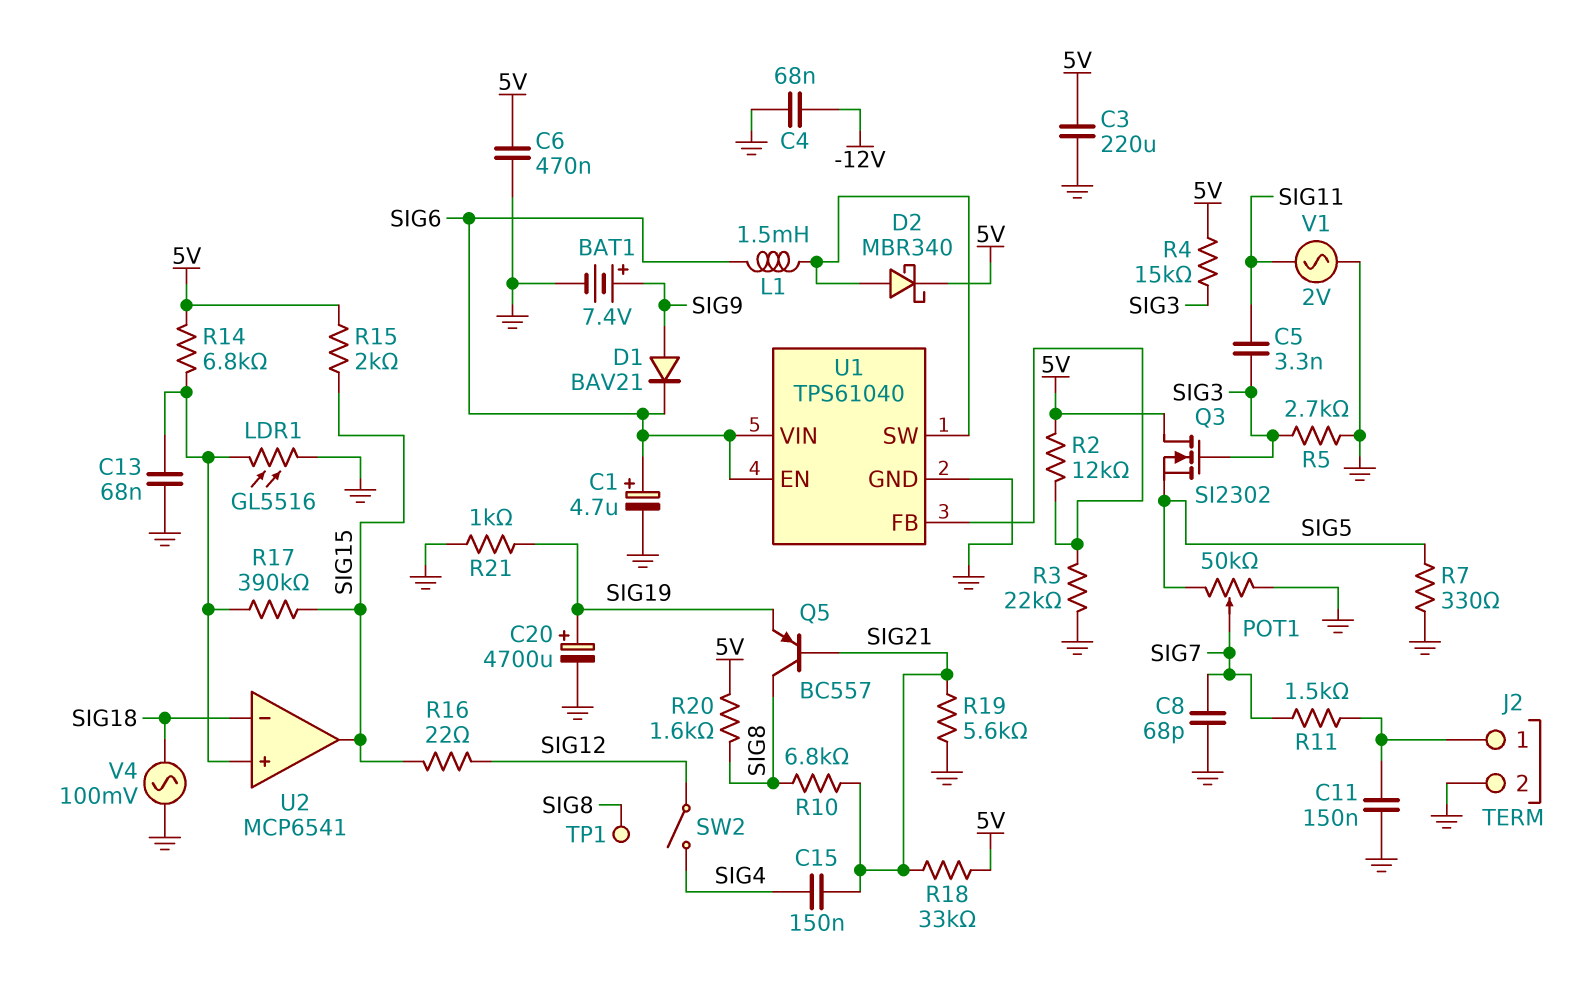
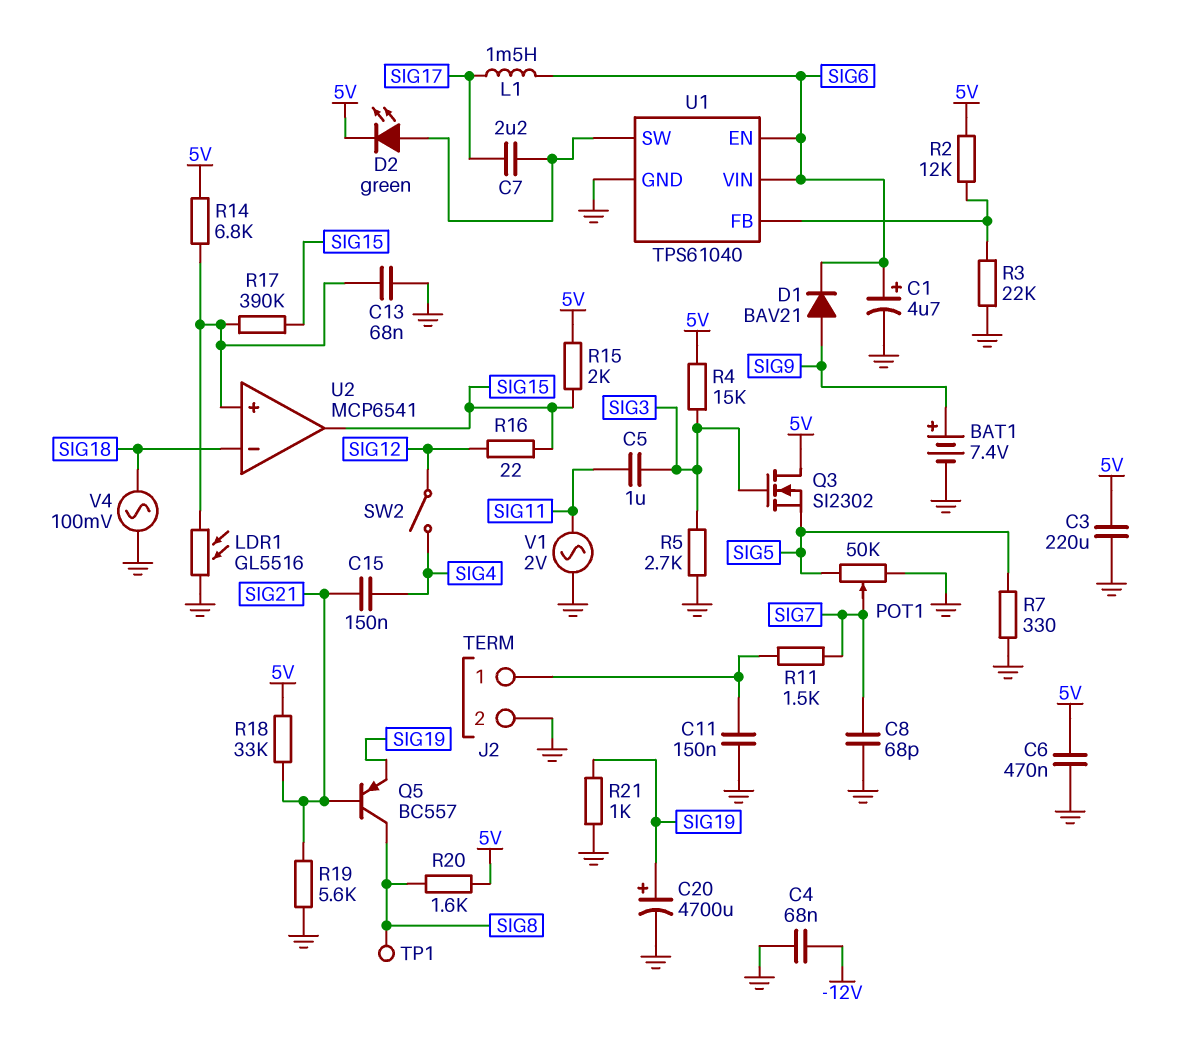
C5: 3.3nF (SIG3, SIG11) -> 1uF (SIG3, SIG11)
C7: none -> 2.2uF (SIG17, U1/SW)
D2: schottky MBR340 (A U1/SW, K 5V) -> LED green (A U1/SW, K 5V)
L1: 1.5mH (SIG6, U1/SW) -> 1.5mH (SIG6, SIG17)
R10: 6.8k (SIG8, SIG21) -> none

